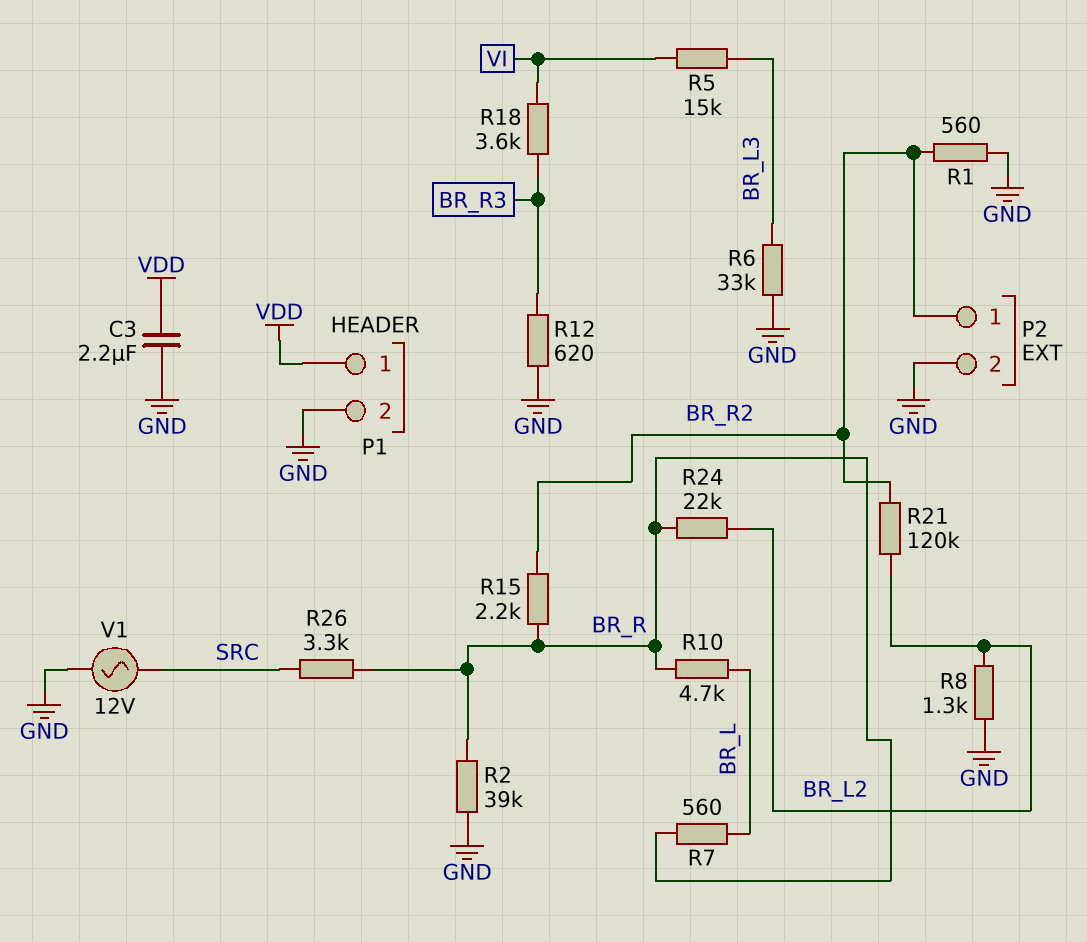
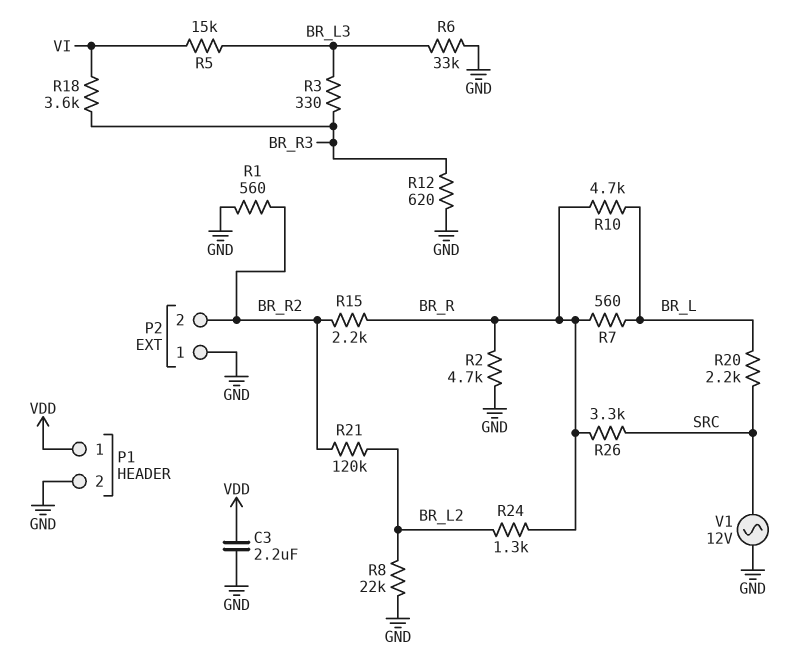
P2 pin 1: BR_R2 -> GND
P2 pin 2: GND -> BR_R2
R2: 39k (BR_R, GND) -> 4.7k (BR_R, GND)
R3: none -> 330 (BR_L3, BR_R3)
R8: 1.3k (BR_L2, GND) -> 22k (BR_L2, GND)
R20: none -> 2.2k (BR_L, SRC)
R24: 22k (BR_L2, BR_R) -> 1.3k (BR_L2, BR_R)

